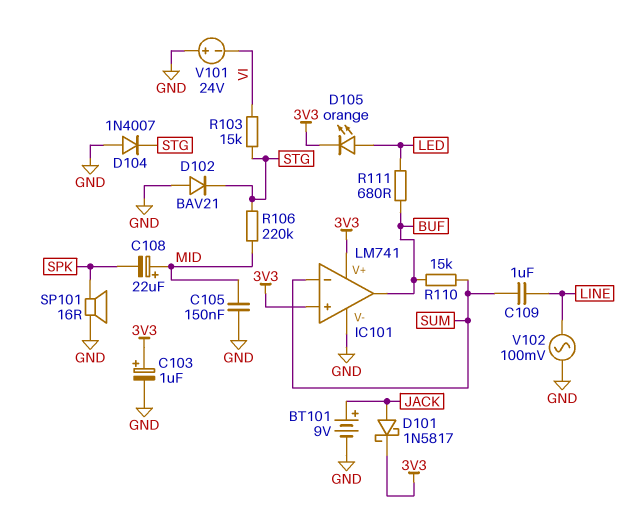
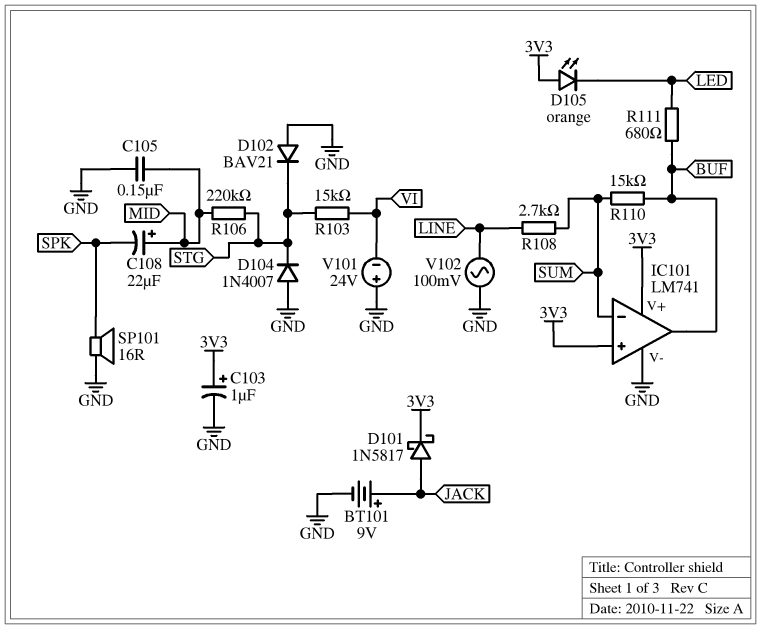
C109: 1uF (LINE, SUM) -> none
D105: LED orange (A LED, K 3V3) -> LED orange (A 3V3, K LED)
R108: none -> 2.7k (LINE, SUM)

